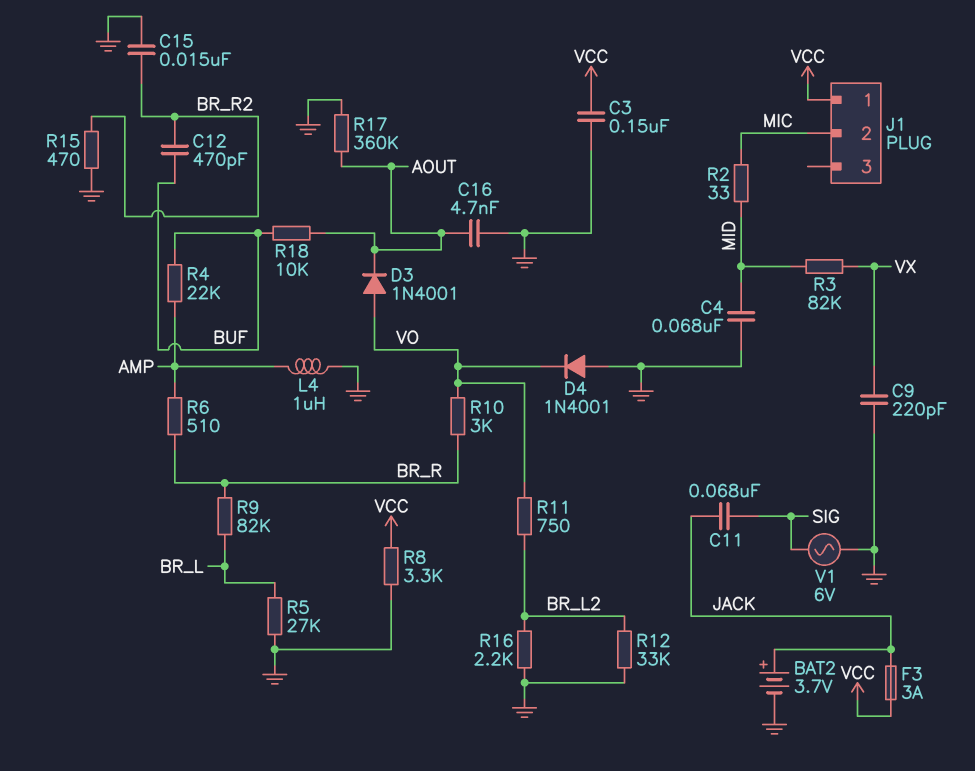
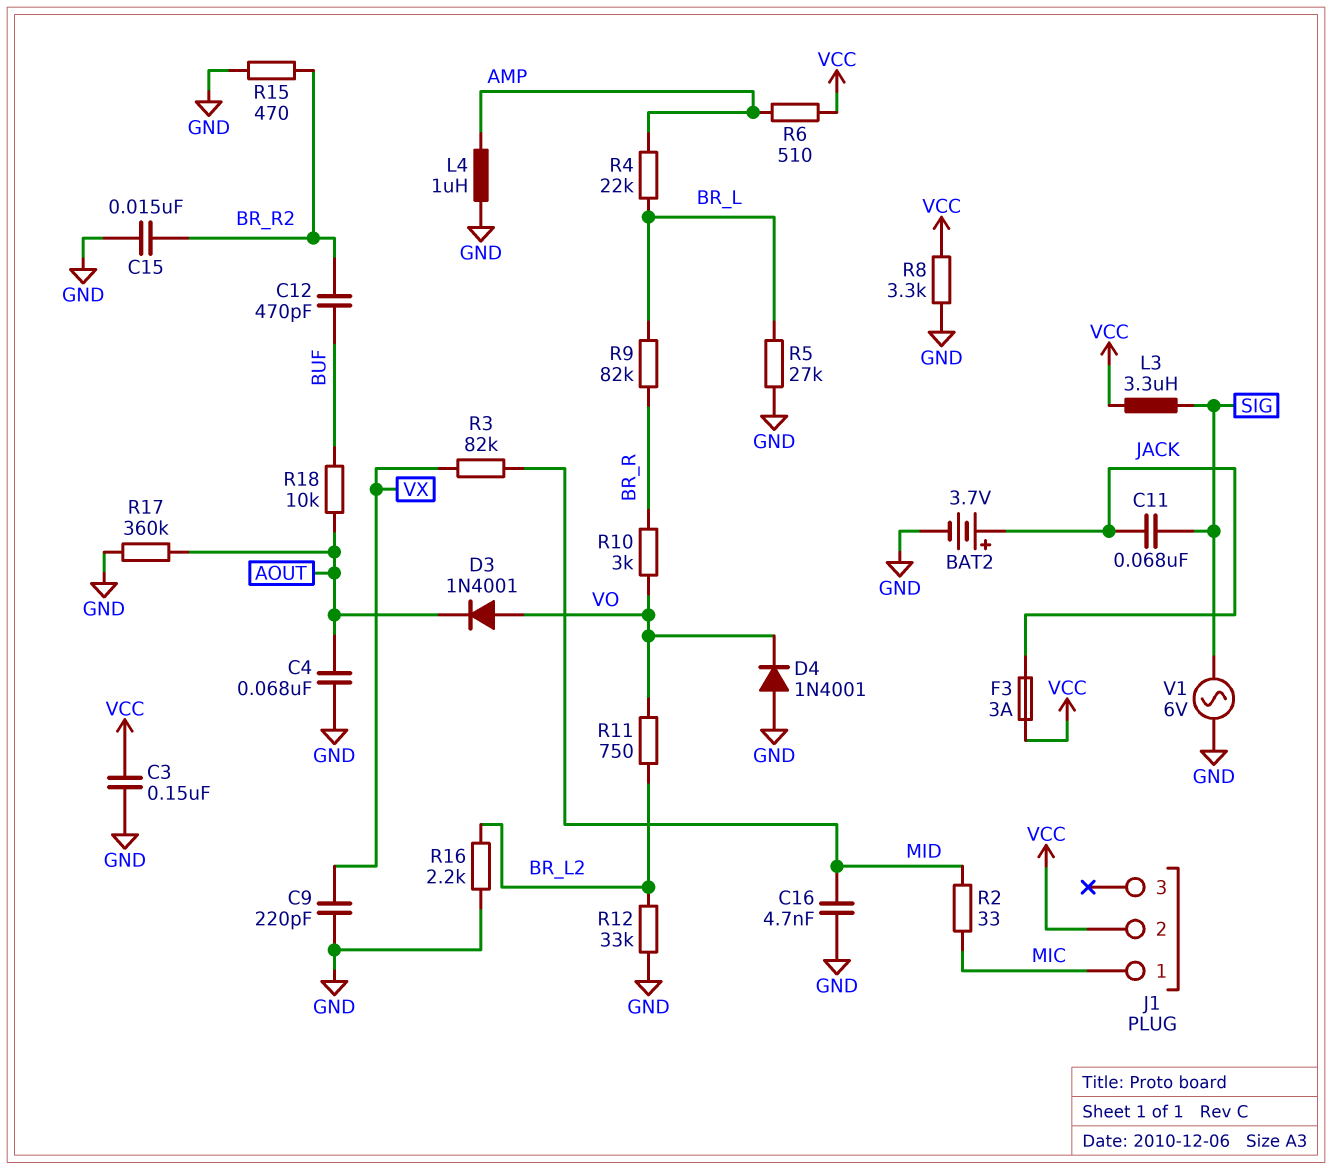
C4: 68nF (GND, MID) -> 68nF (AOUT, GND)
C16: 4.7nF (AOUT, GND) -> 4.7nF (GND, MID)
J1 pin 1: VCC -> MIC
J1 pin 2: MIC -> VCC
L3: none -> 3.3uH (SIG, VCC)
R4: 22k (AMP, BUF) -> 22k (AMP, BR_L)
R6: 510 (AMP, BR_R) -> 510 (AMP, VCC)

